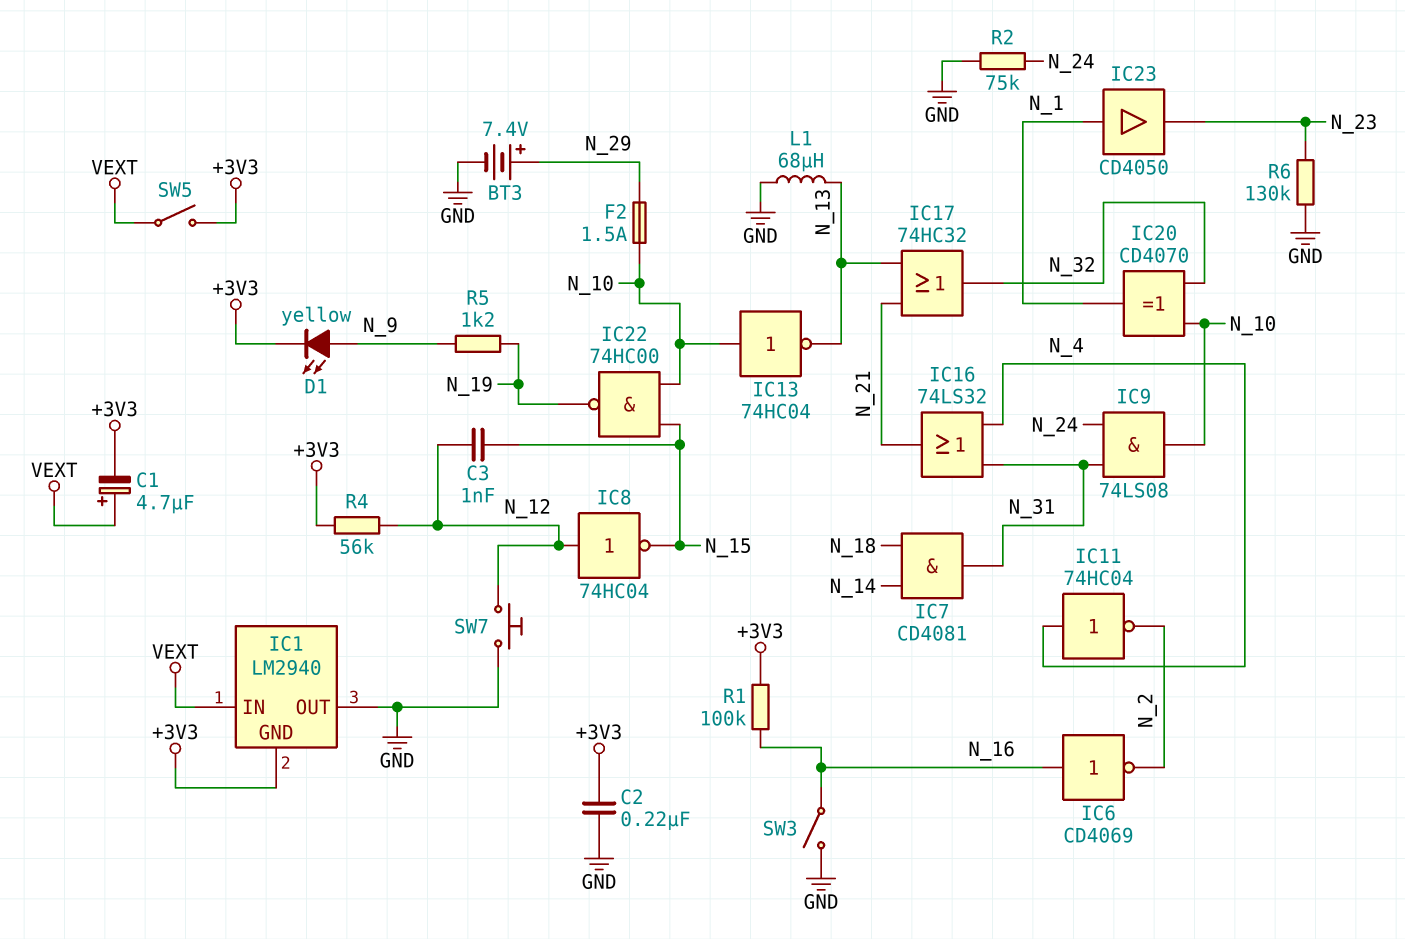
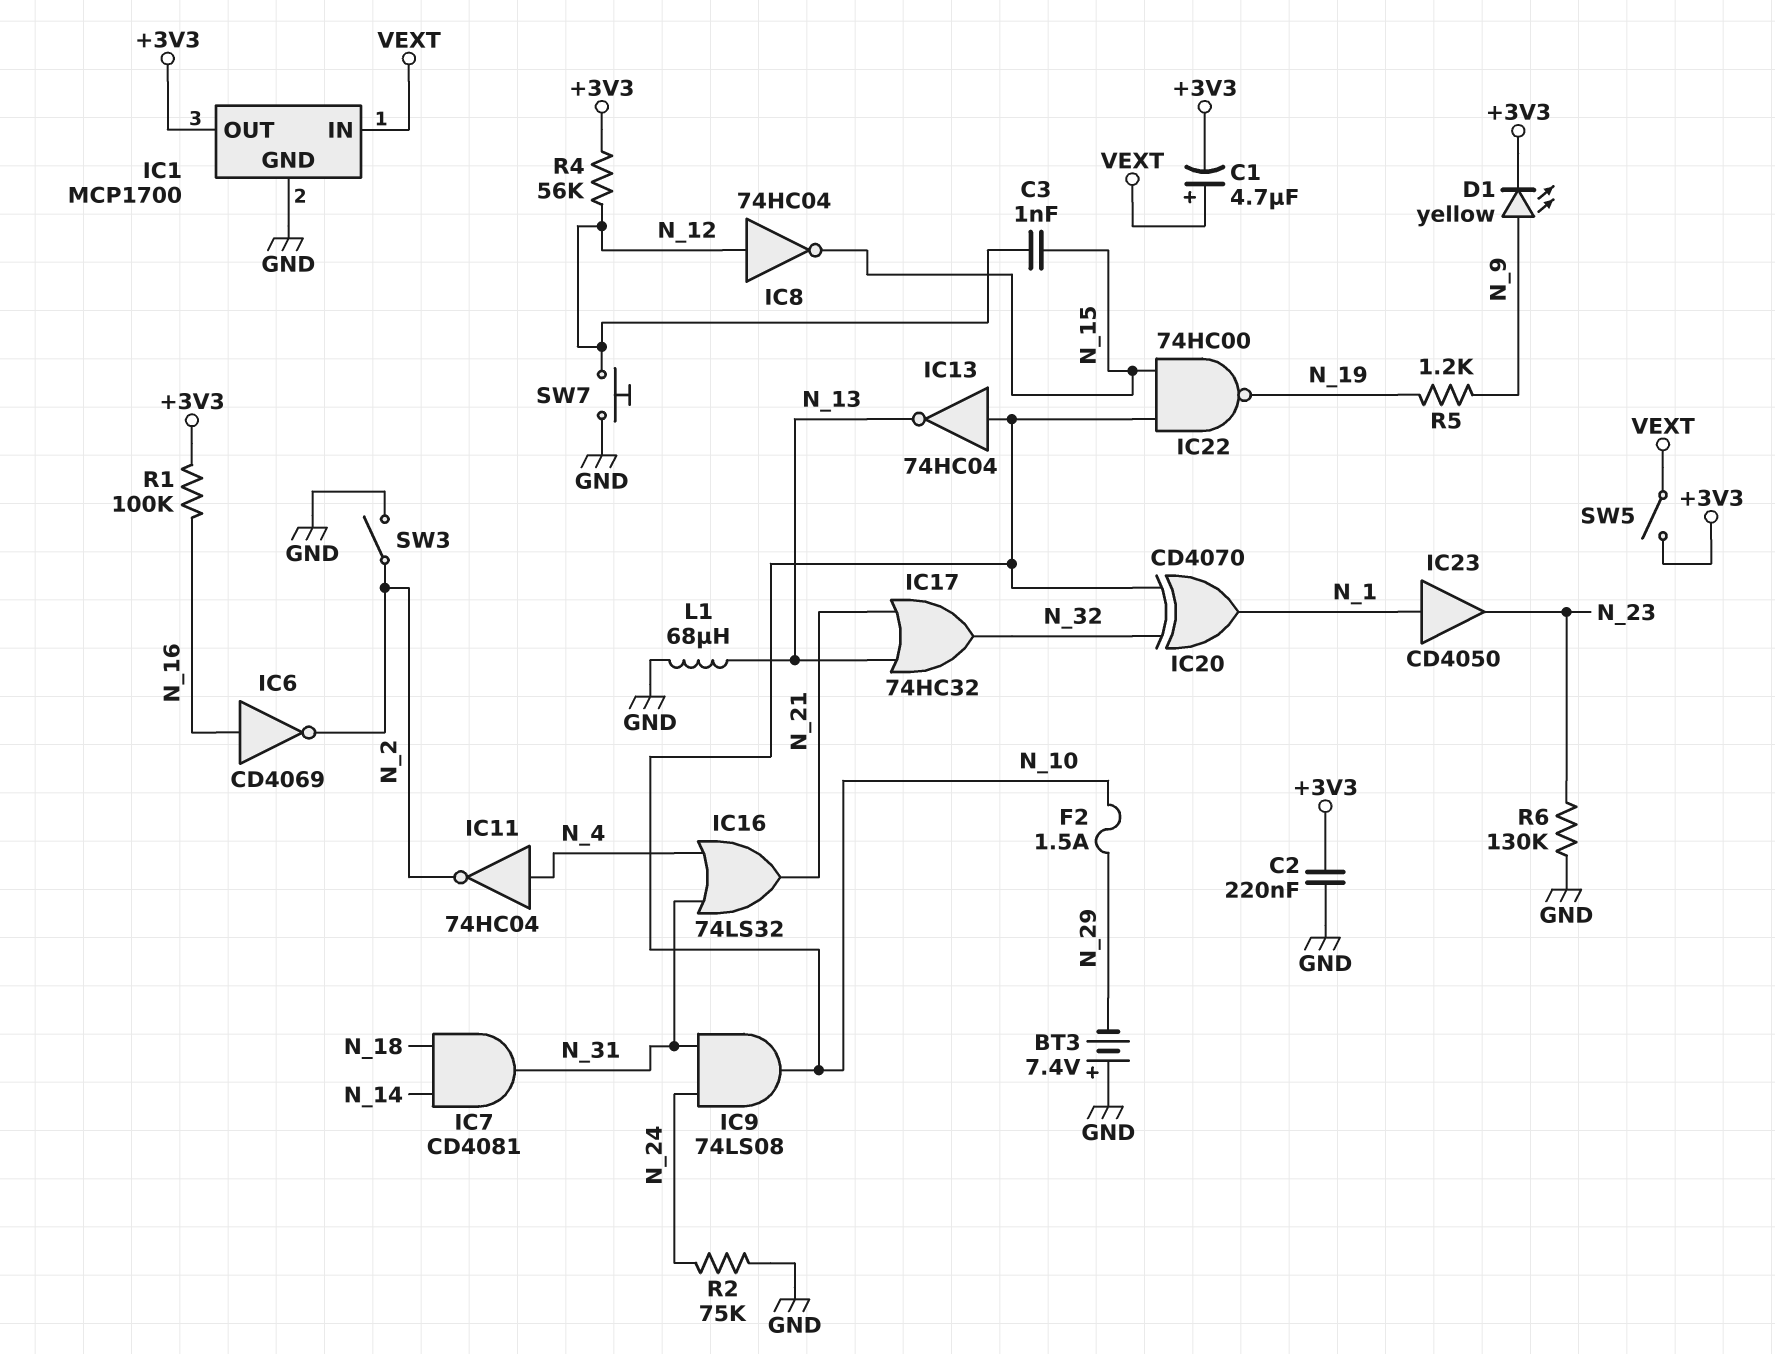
BT3: 7.4V (plus N_29, minus GND) -> 7.4V (plus GND, minus N_29)
IC1: LM2940 -> MCP1700
IC1 pin GND: +3V3 -> GND
IC1 pin OUT: GND -> +3V3
SW3: switch (GND, N_16) -> switch (GND, N_2)

